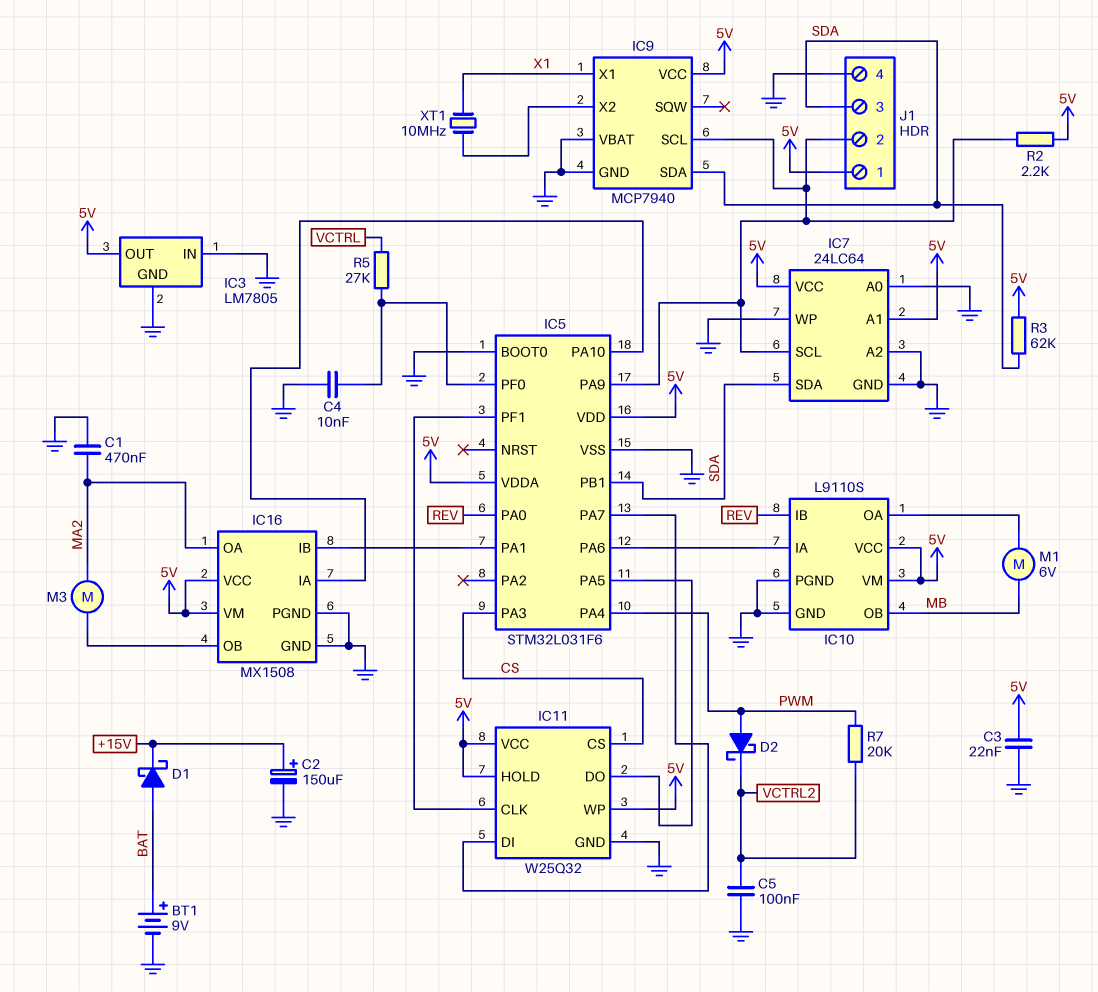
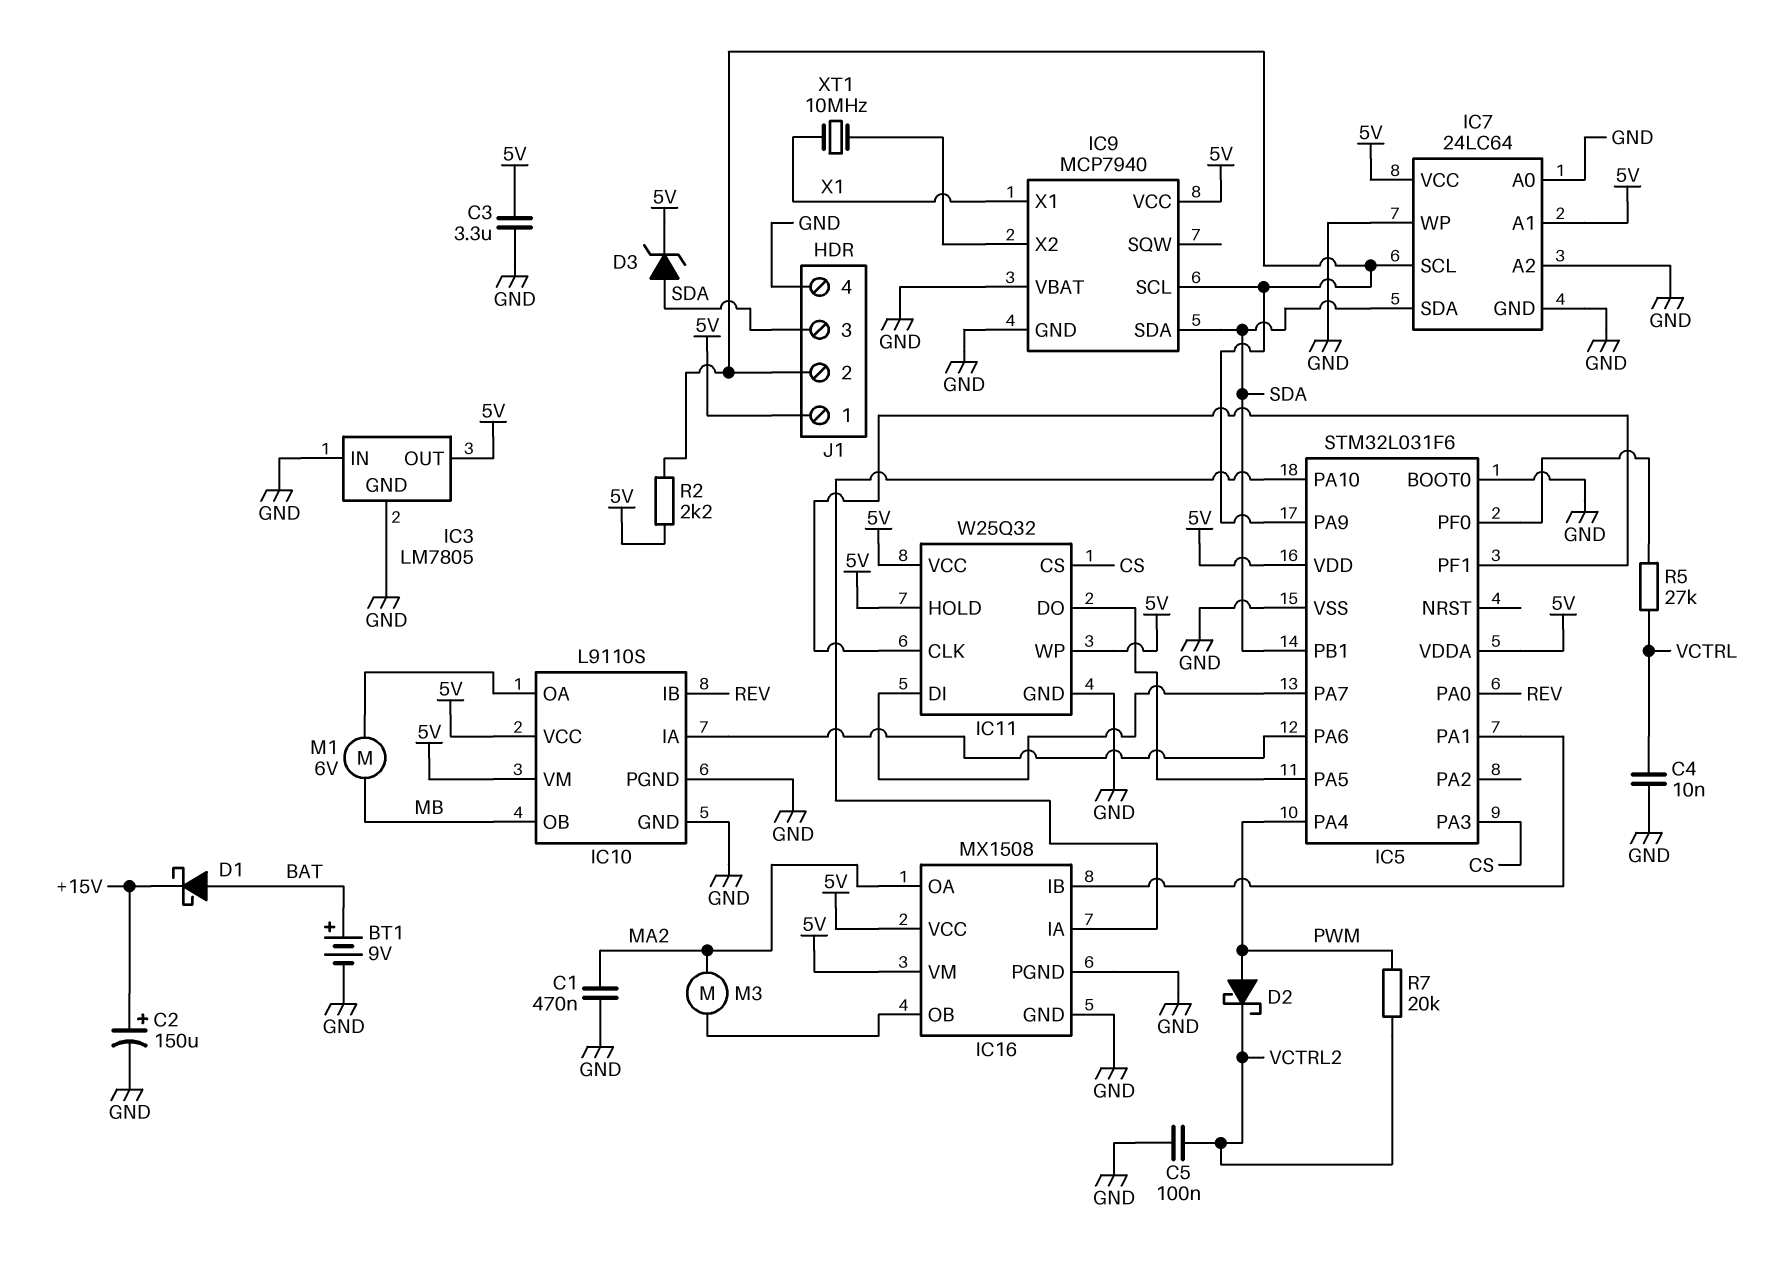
C3: 22nF (5V, GND) -> 3.3uF (5V, GND)
C4: 10nF (GND, IC5/PF0) -> 10nF (GND, VCTRL)
D3: none -> zener (A SDA, K 5V)
R3: 62k (5V, SDA) -> none

